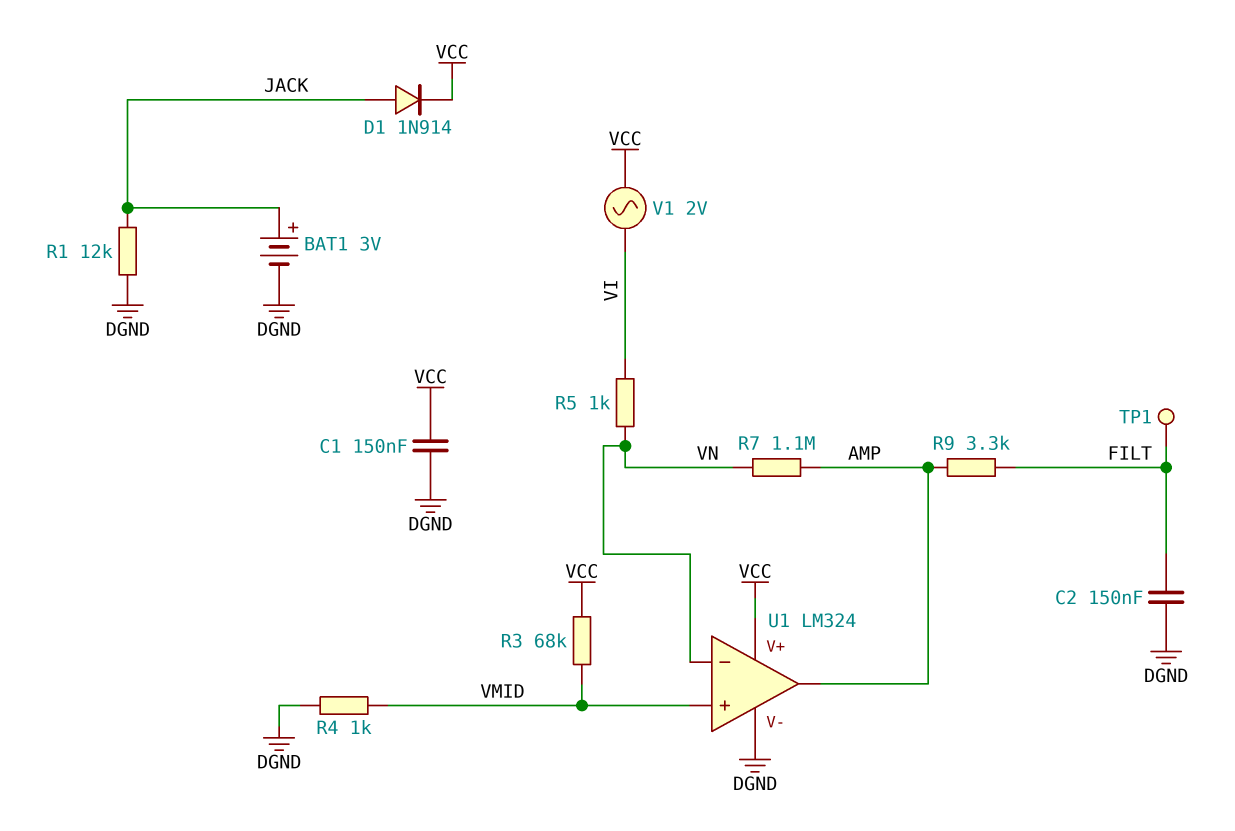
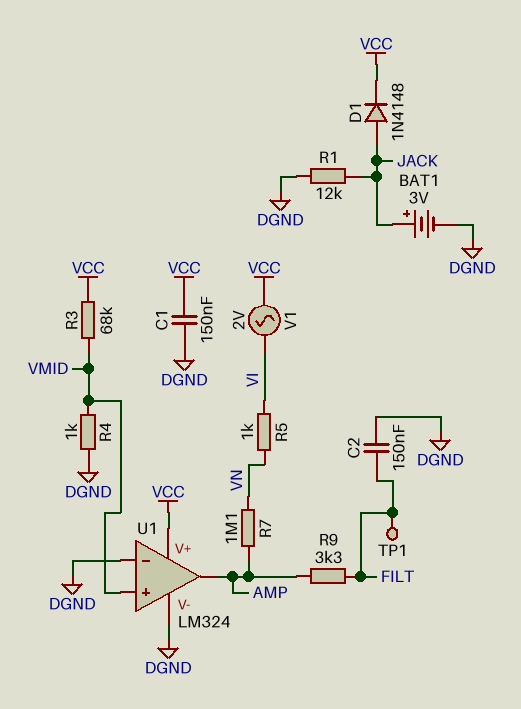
D1: diode 1N914 (A JACK, K VCC) -> diode 1N4148 (A JACK, K VCC)
U1 pin in-: VN -> DGND

